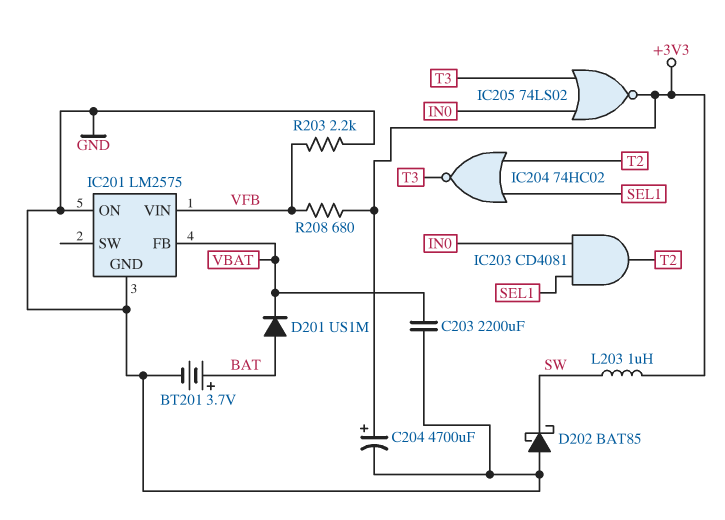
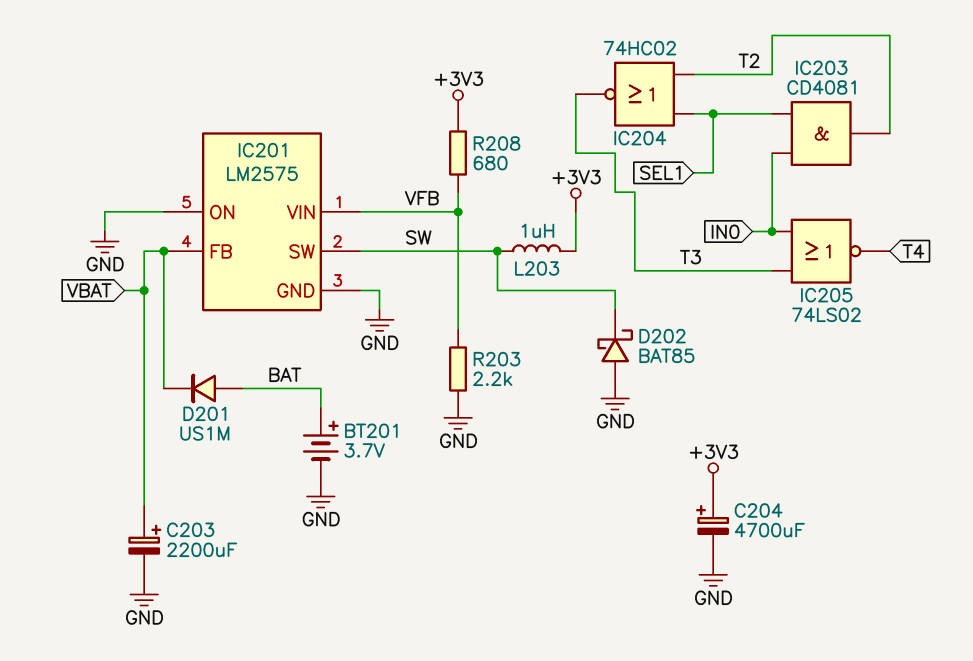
C203: 2200uF (GND, VBAT) -> 2200uF (plus VBAT, minus GND)
IC201 pin SW: none -> SW
IC205: NOR 74LS02 (in IN0, in T3, out +3V3) -> NOR 74LS02 (in IN0, in T3, out T4)

